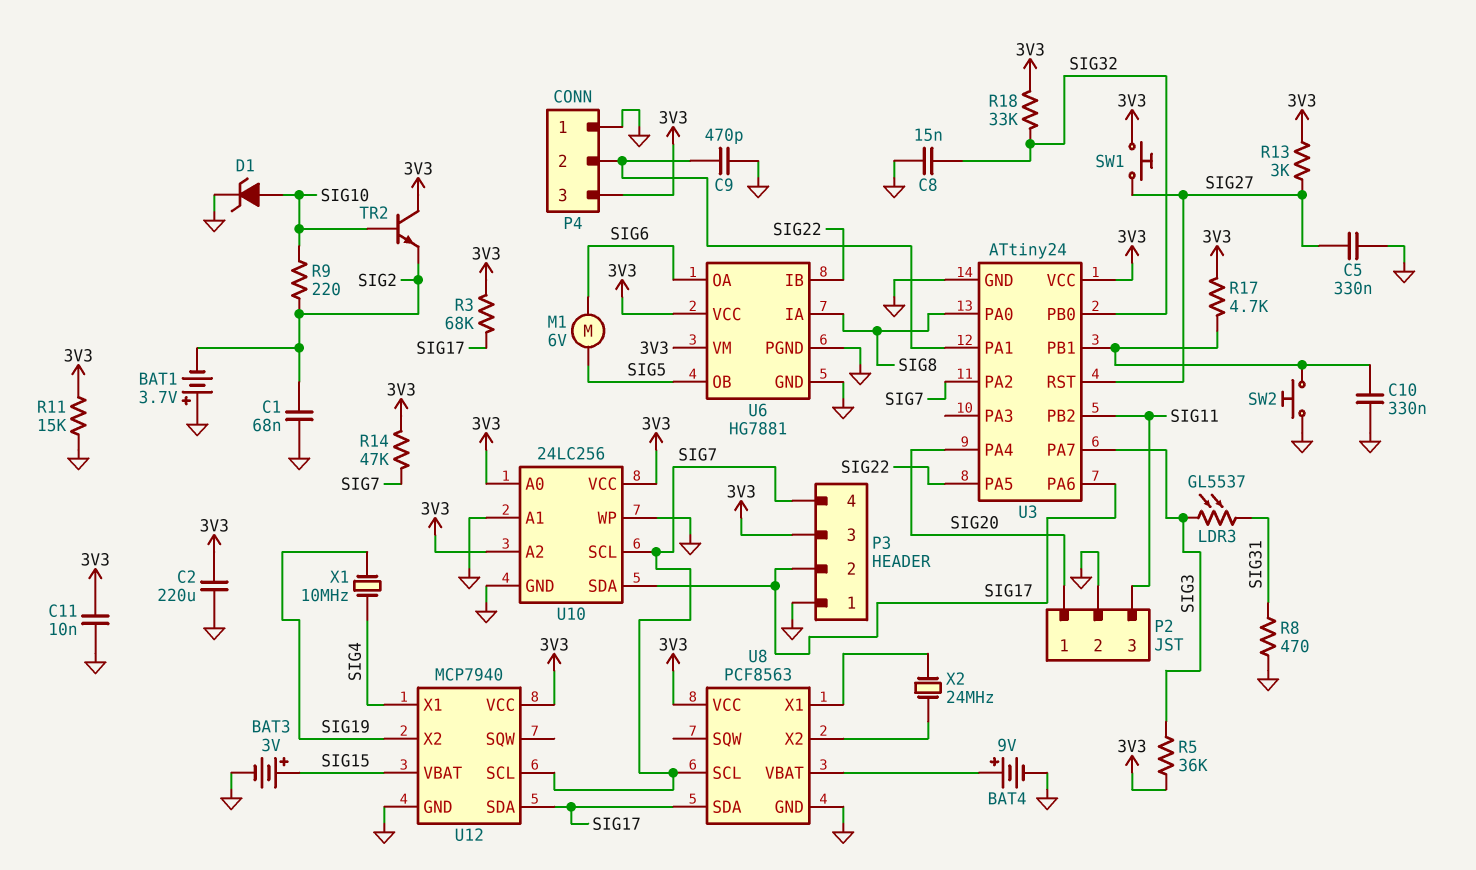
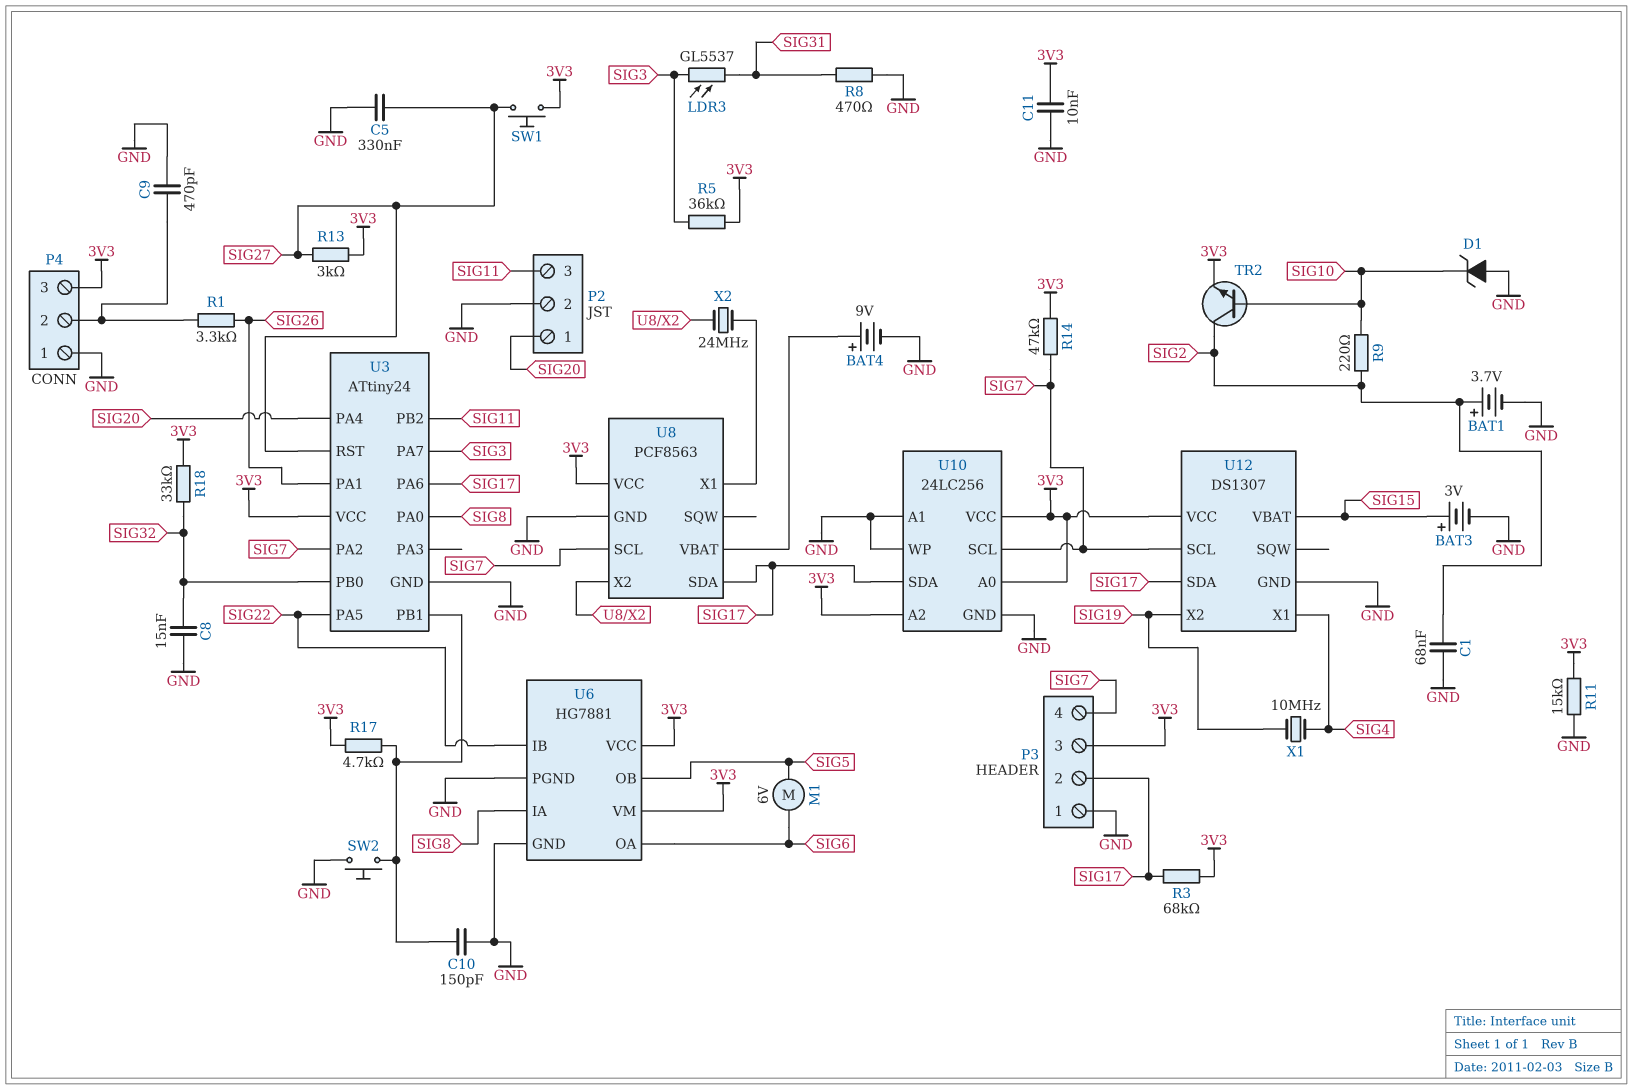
BAT1: 3.7V (plus GND, minus SIG2) -> 3.7V (plus SIG2, minus GND)
C2: 220uF (3V3, GND) -> none
C10: 330nF (GND, U3/PB1) -> 150pF (GND, U3/PB1)
D1: zener (A SIG10, K GND) -> zener (A GND, K SIG10)
R1: none -> 3.3k (P4/2, SIG26)
TR2: NPN (B SIG10, C 3V3, E SIG2) -> NPN (B SIG10, C SIG2, E 3V3)
U3 pin PA1: P4/2 -> SIG26
U12: MCP7940 -> DS1307

